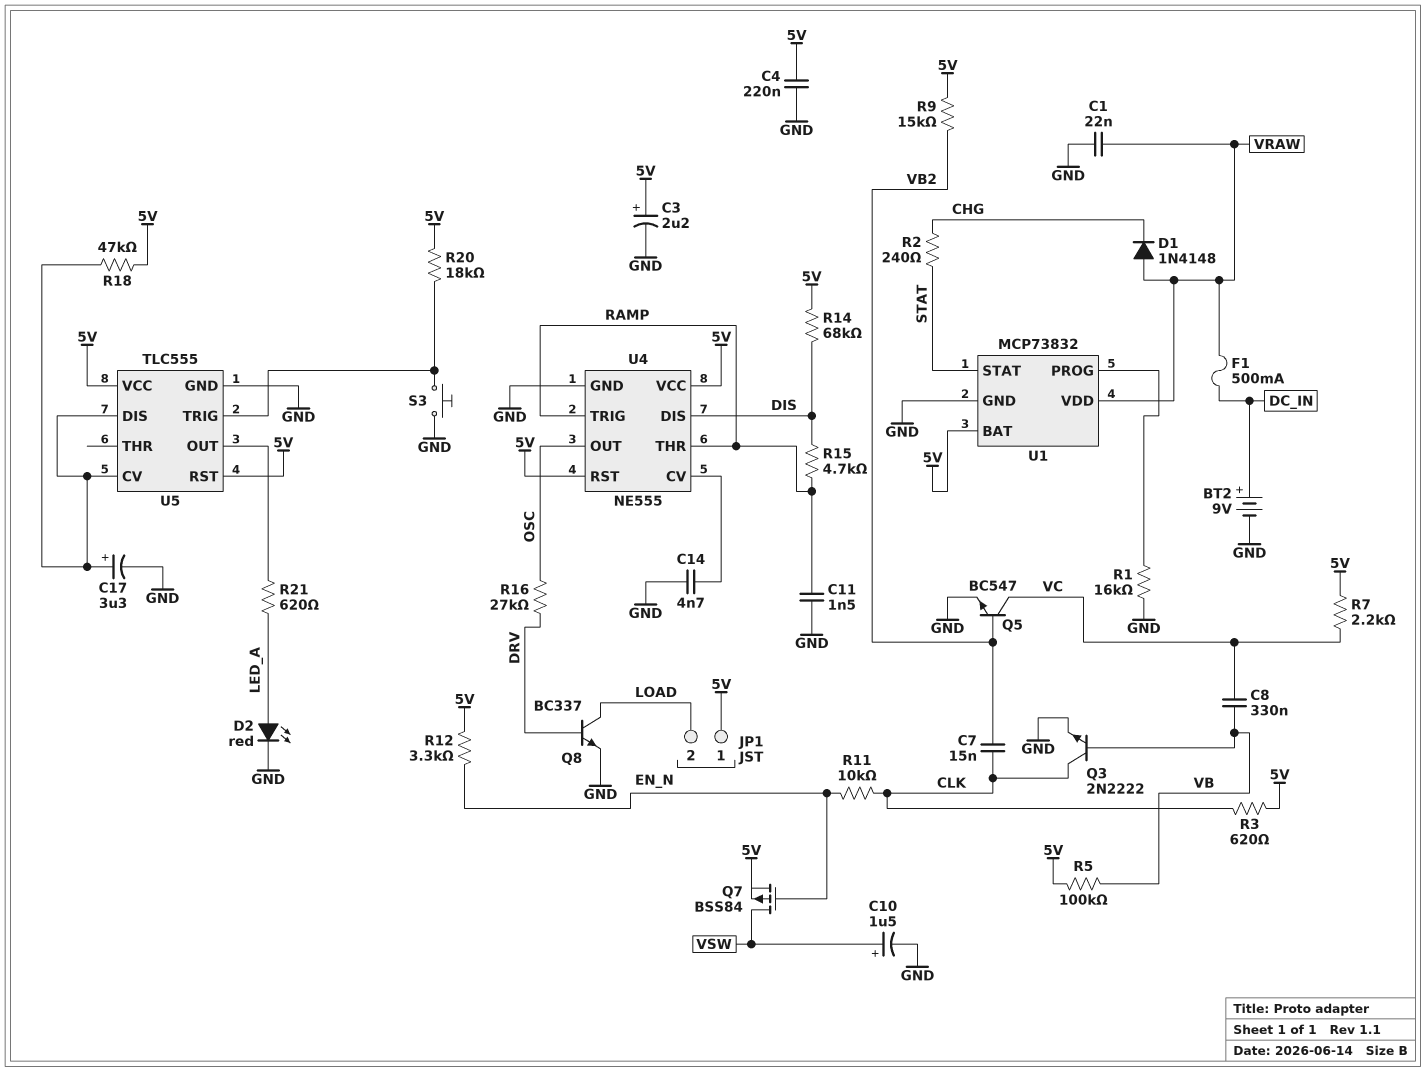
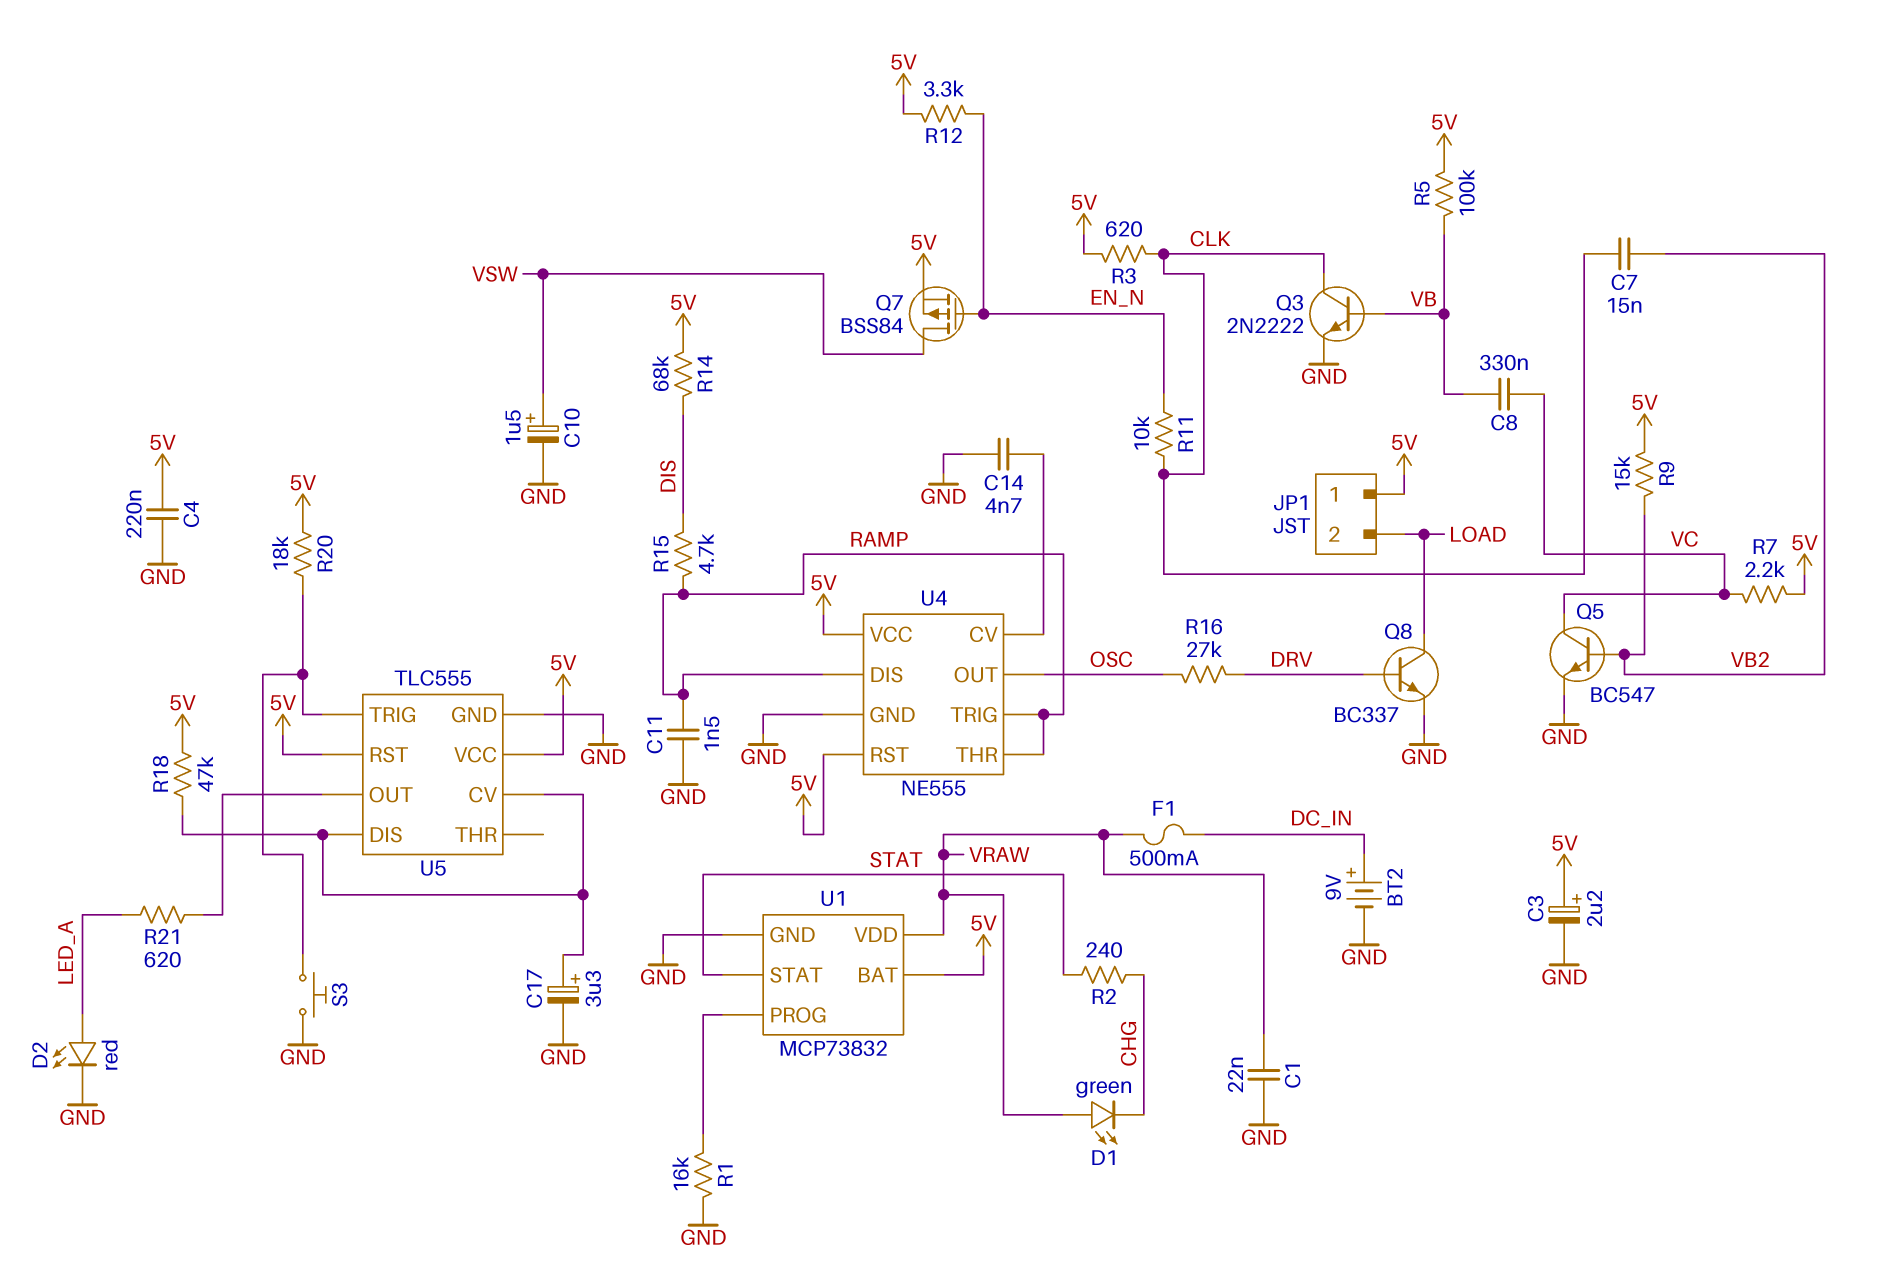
D1: diode 1N4148 (A VRAW, K CHG) -> LED green (A VRAW, K CHG)
U4 pin DIS: DIS -> RAMP

